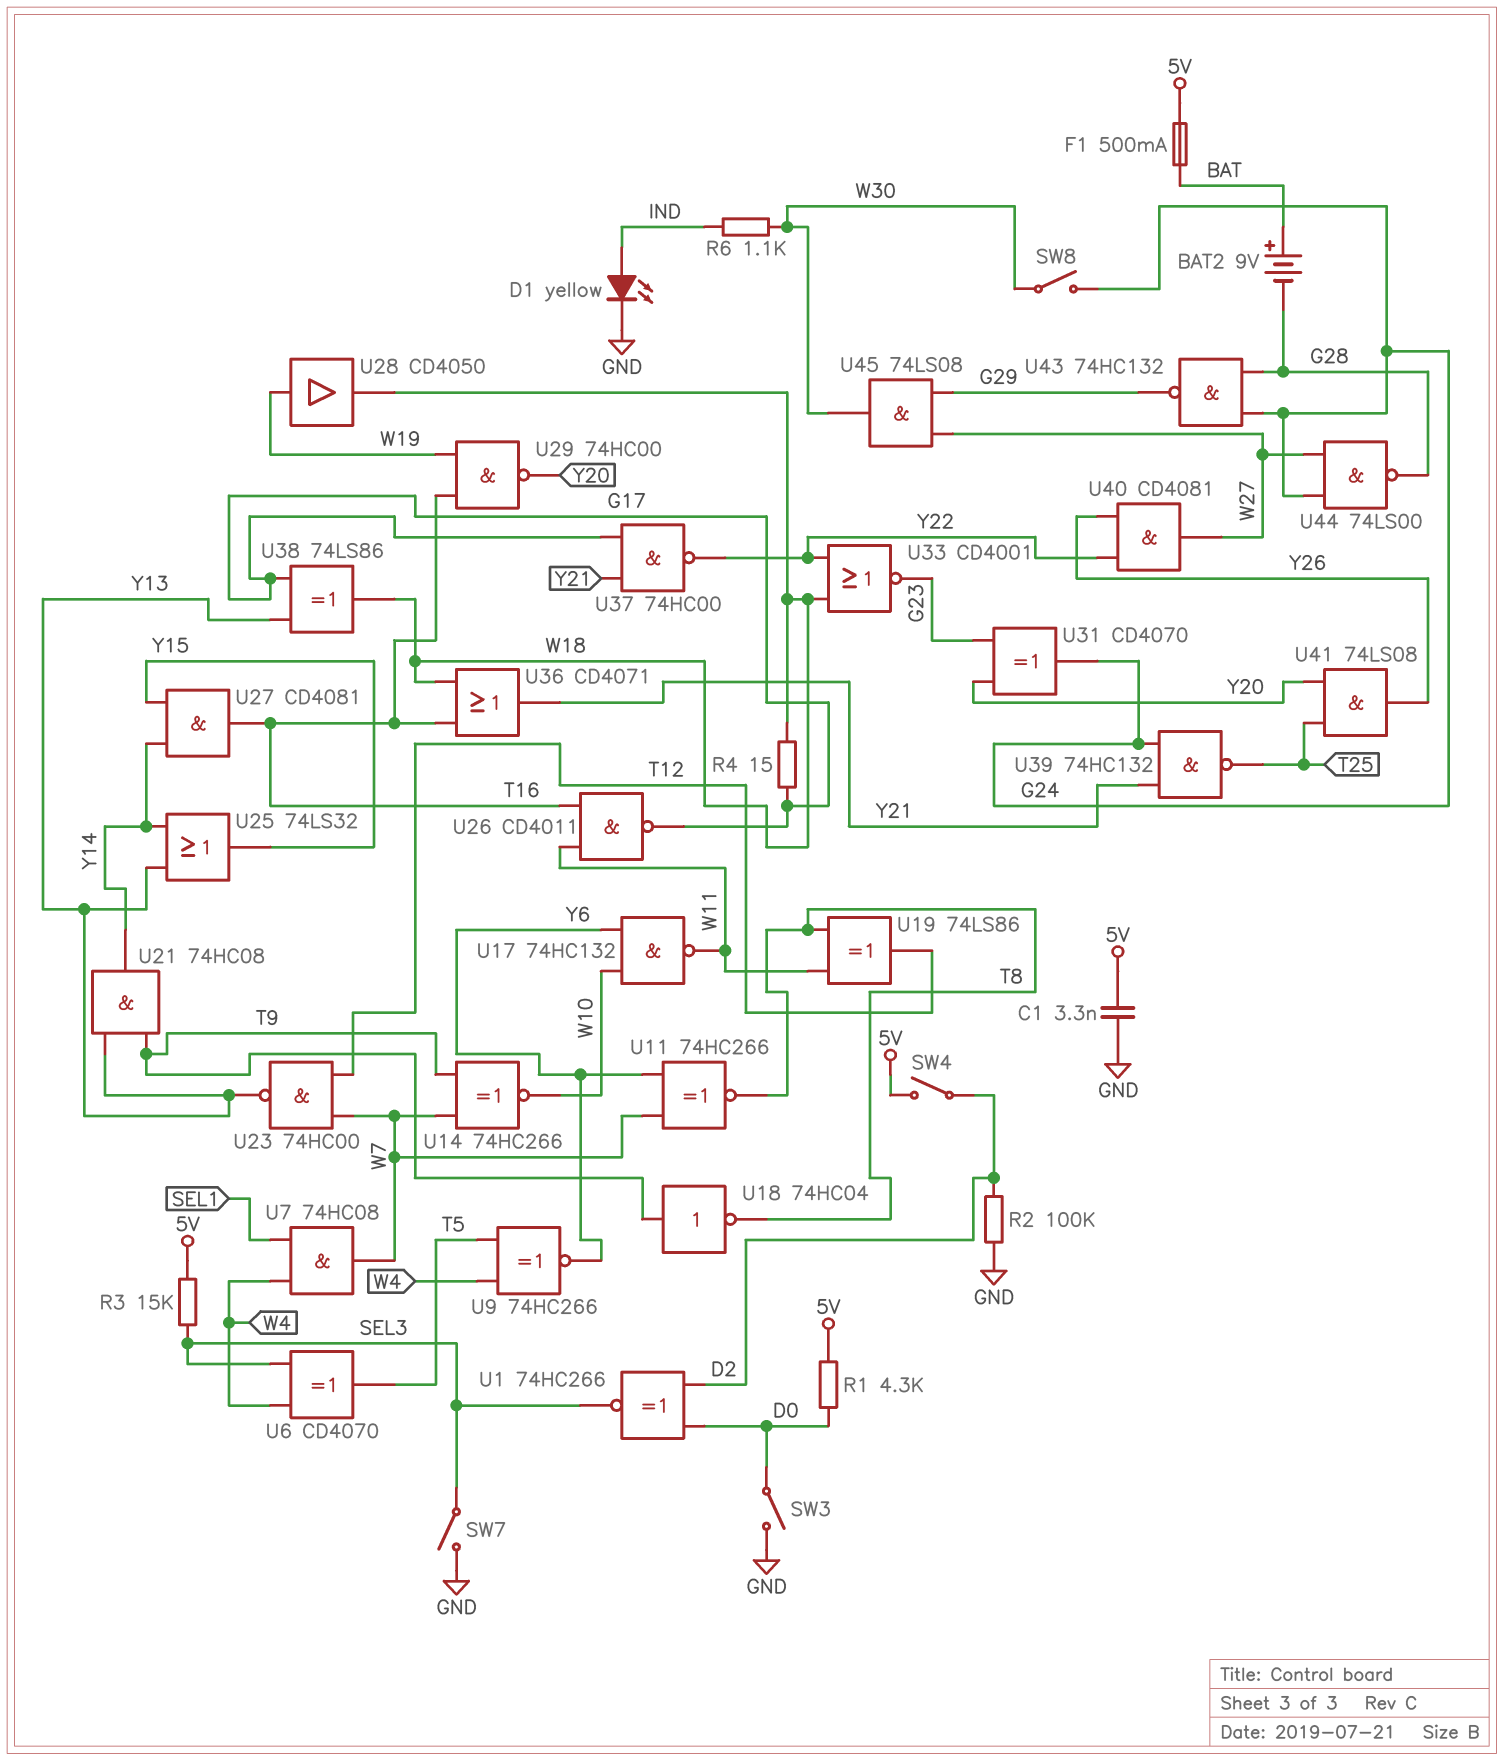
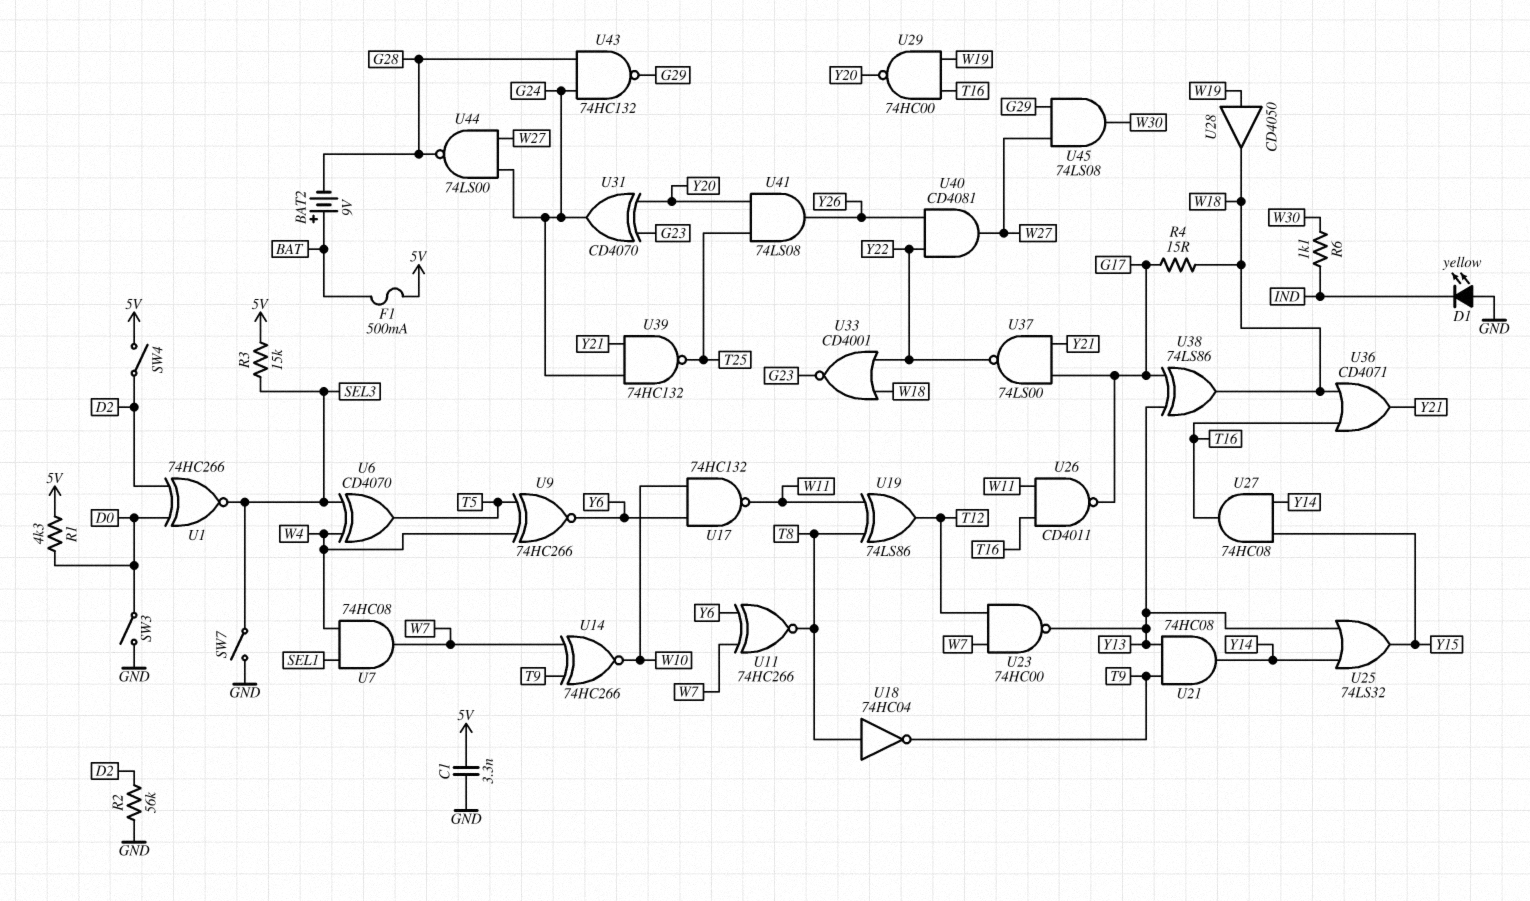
D1: LED yellow (A IND, K GND) -> LED yellow (A GND, K IND)
R2: 100k (D2, GND) -> 56k (D2, GND)
SW8: switch (G24, W30) -> none
U18: NOT 74HC04 (in T9, out T8) -> NOT 74HC04 (in T8, out T9)
U27: AND CD4081 (in Y14, in Y15, out T16) -> AND 74HC08 (in Y14, in Y15, out T16)
U37: NAND 74HC00 (in G17, in Y21, out Y22) -> NAND 74LS00 (in G17, in Y21, out Y22)

